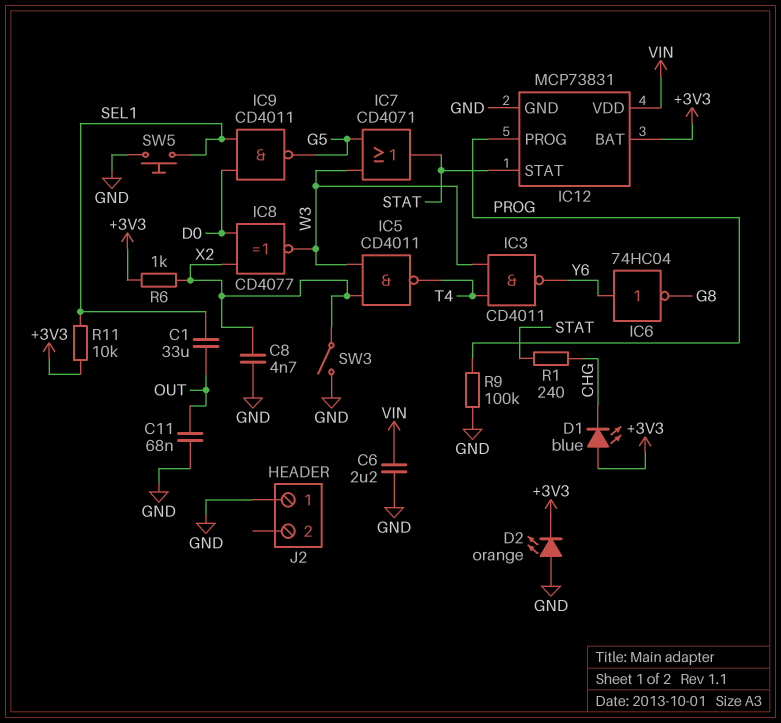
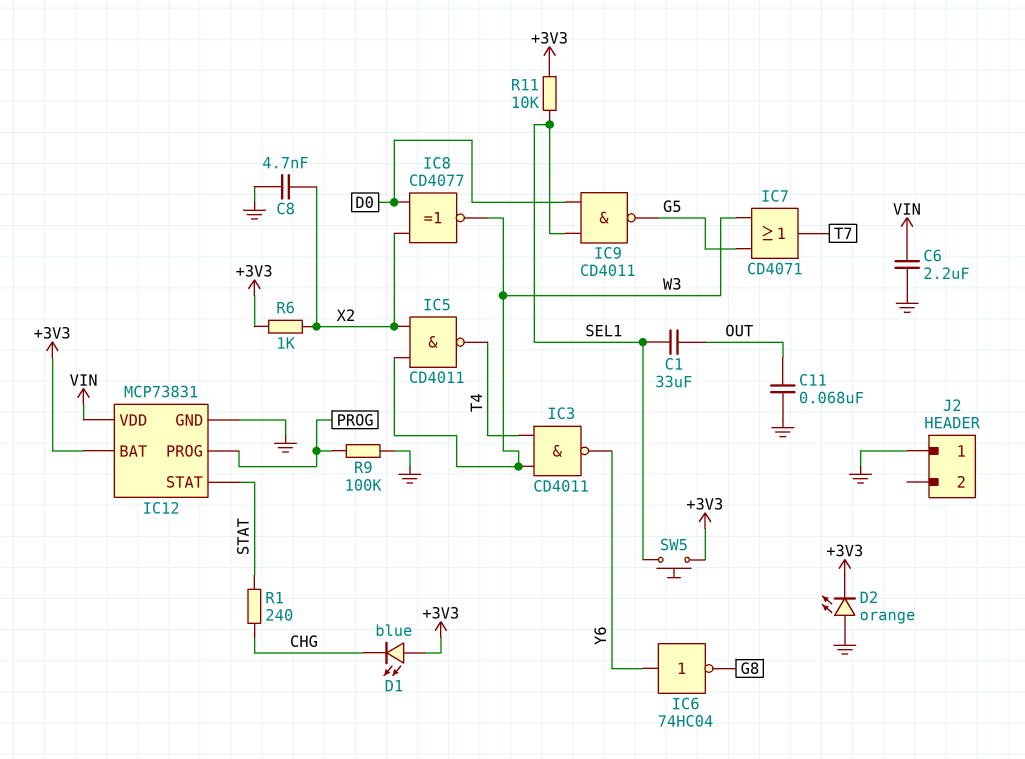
IC7: OR CD4071 (in G5, in W3, out STAT) -> OR CD4071 (in G5, in W3, out T7)
SW3: switch (GND, X2) -> none
SW5: button (GND, SEL1) -> button (+3V3, SEL1)

